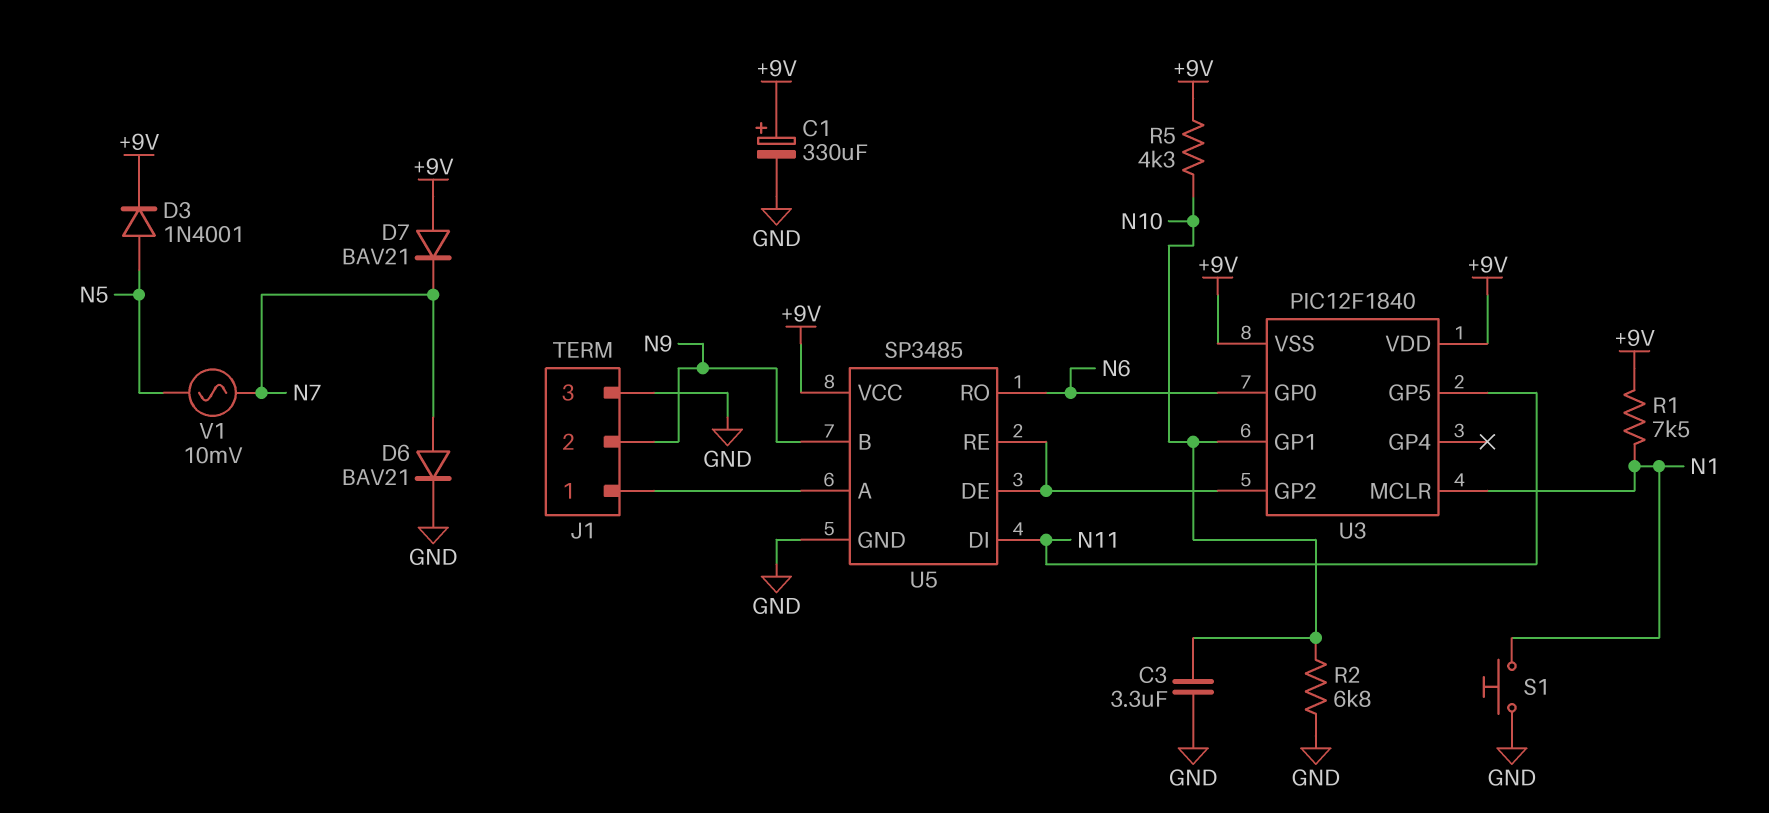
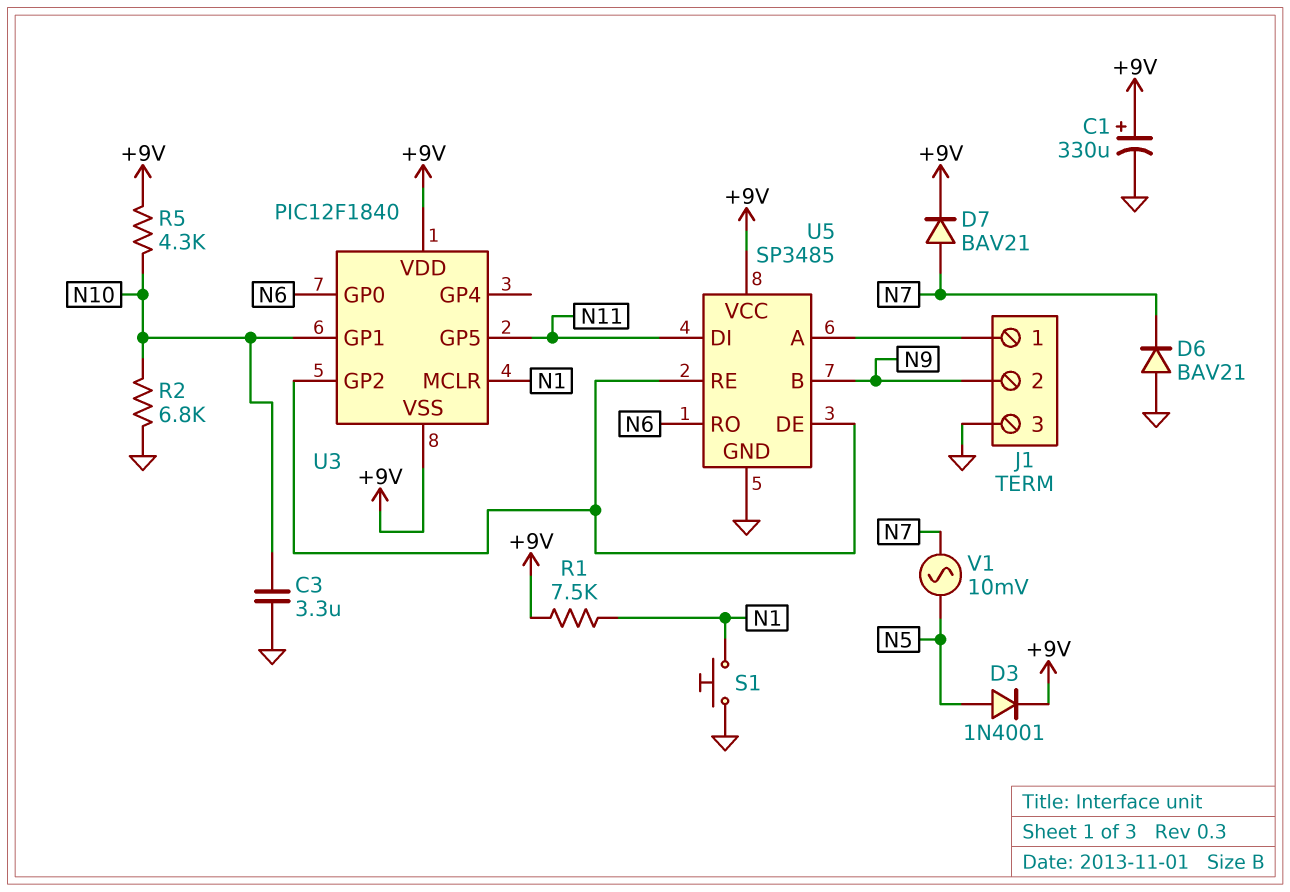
D6: diode BAV21 (A N7, K GND) -> diode BAV21 (A GND, K N7)
D7: diode BAV21 (A +9V, K N7) -> diode BAV21 (A N7, K +9V)

